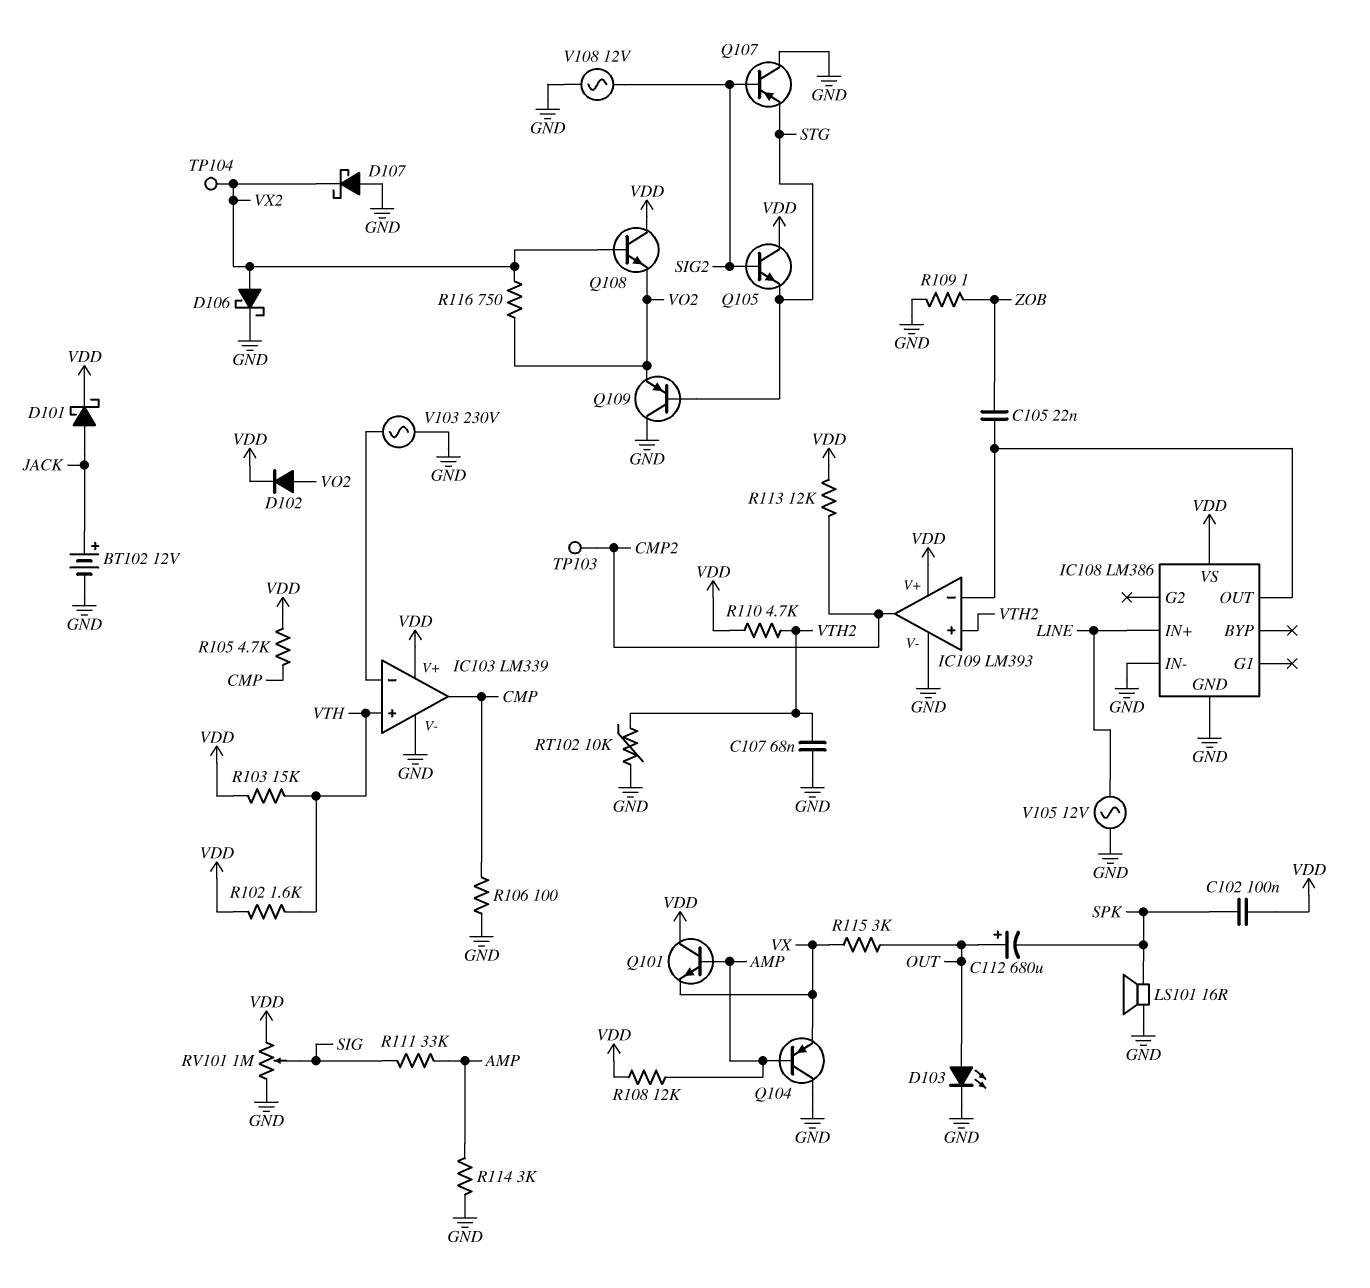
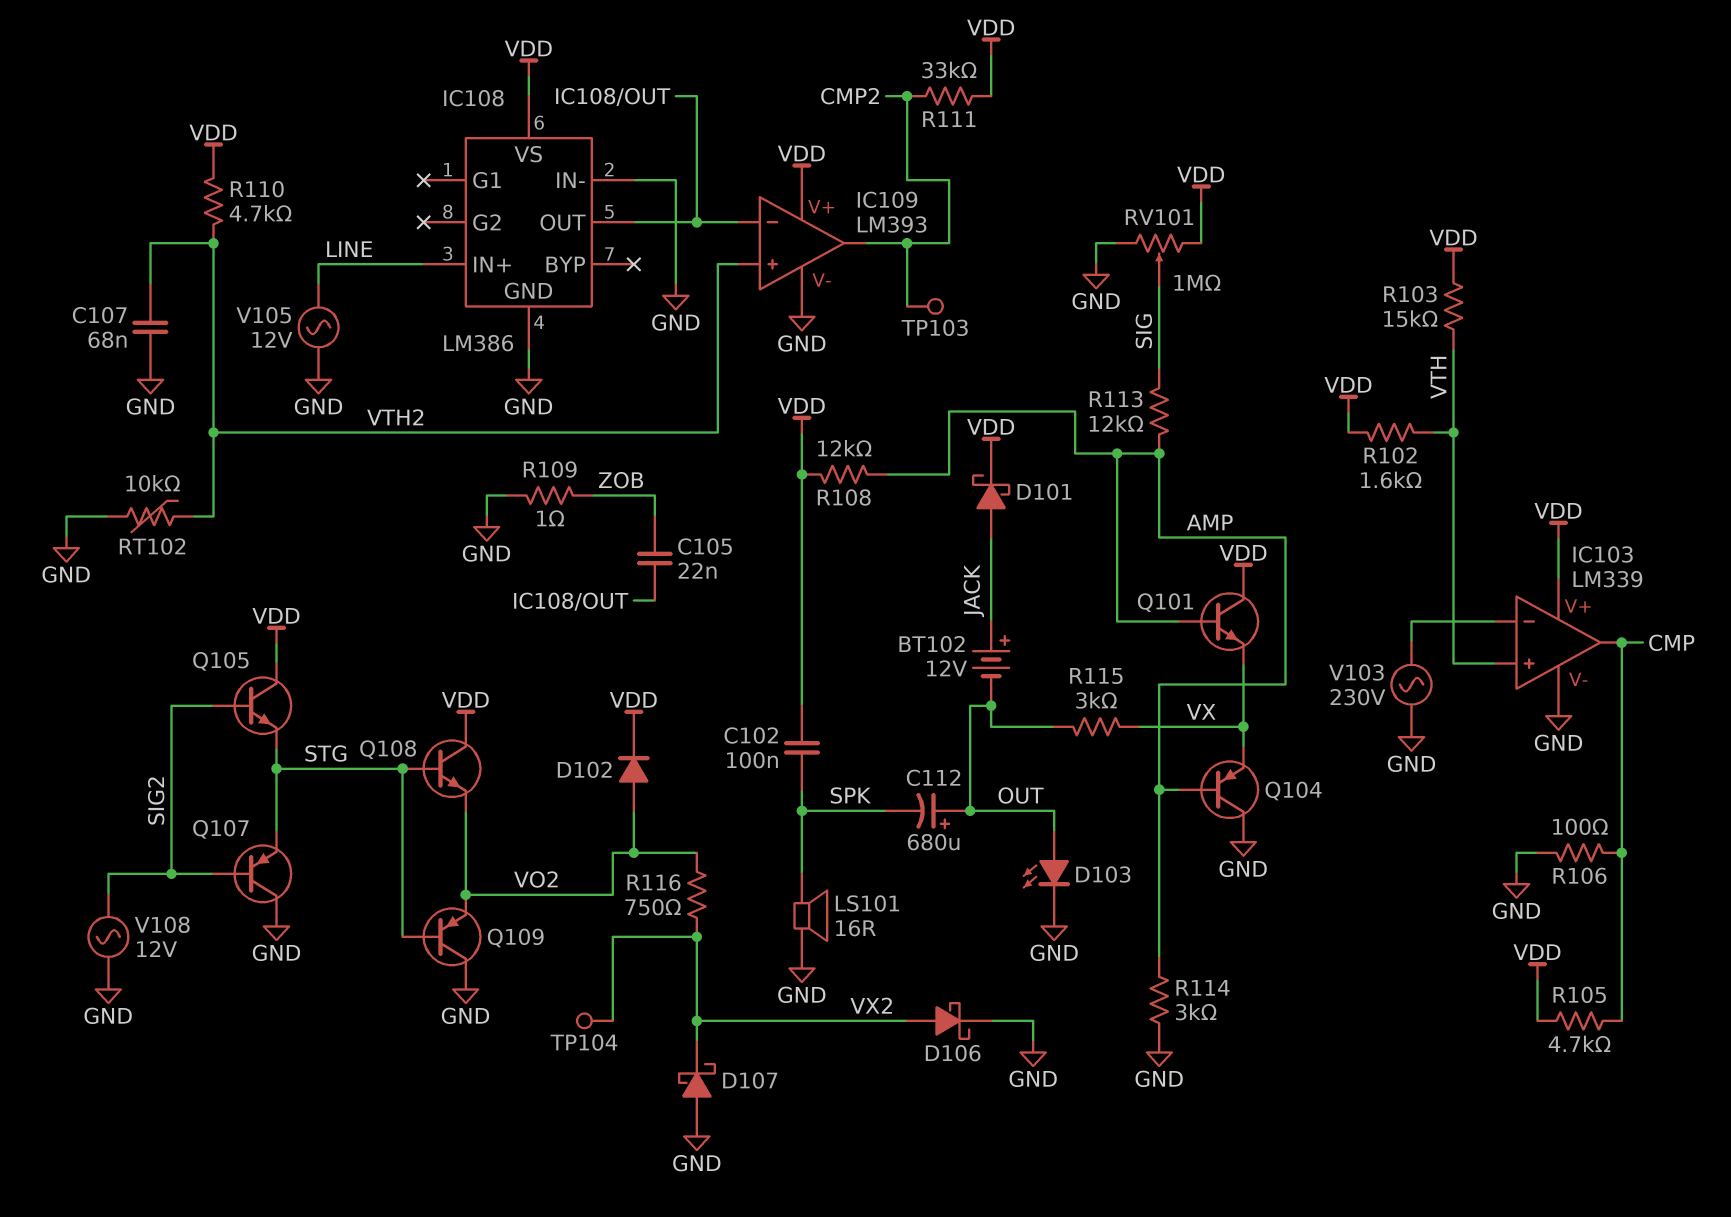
BT102: 12V (plus JACK, minus GND) -> 12V (plus JACK, minus OUT)
Q108: NPN (B VX2, C VDD, E VO2) -> NPN (B STG, C VDD, E VO2)
R111: 33k (AMP, SIG) -> 33k (CMP2, VDD)
R113: 12k (CMP2, VDD) -> 12k (AMP, SIG)

